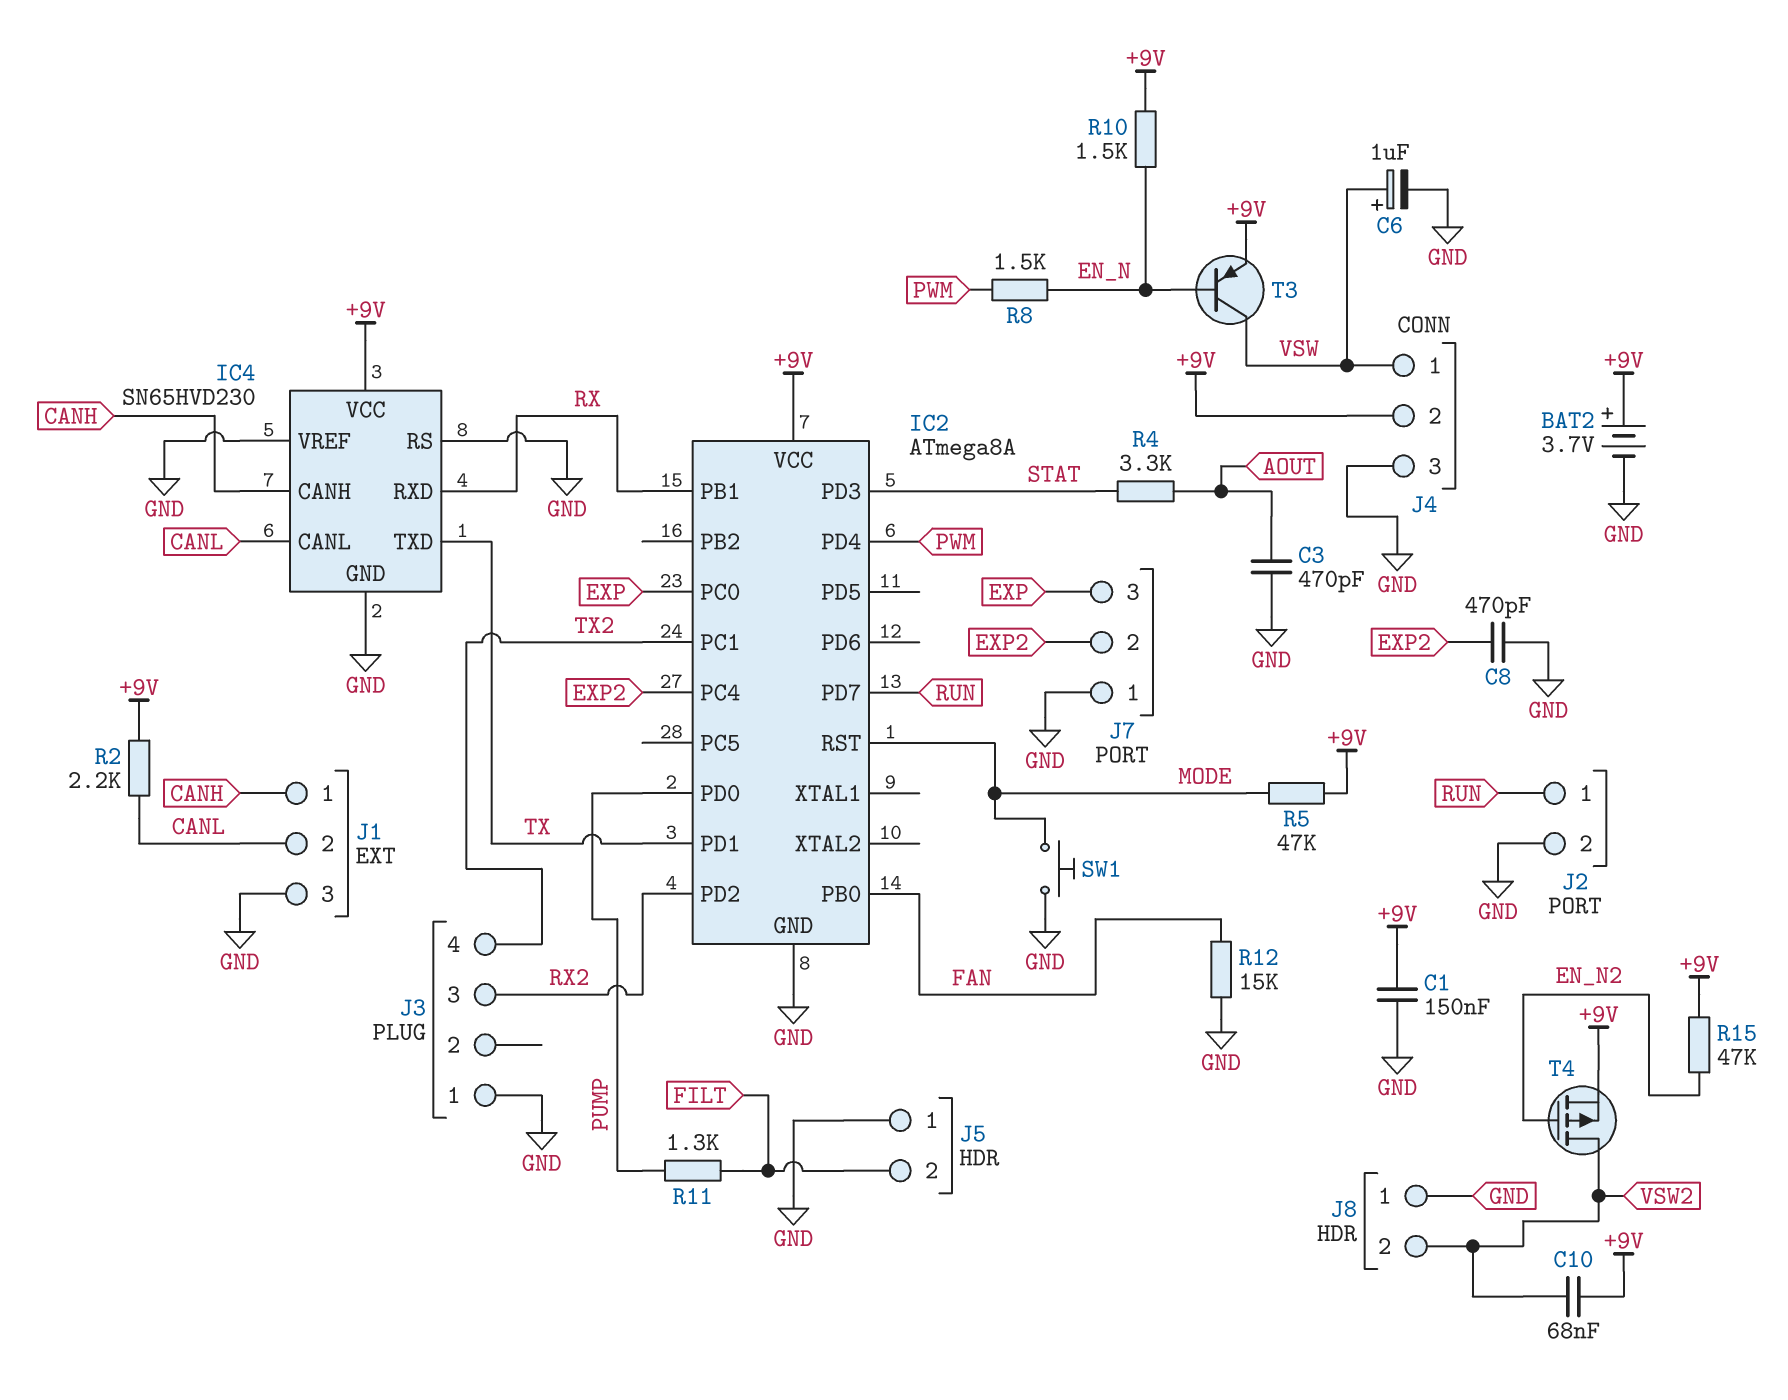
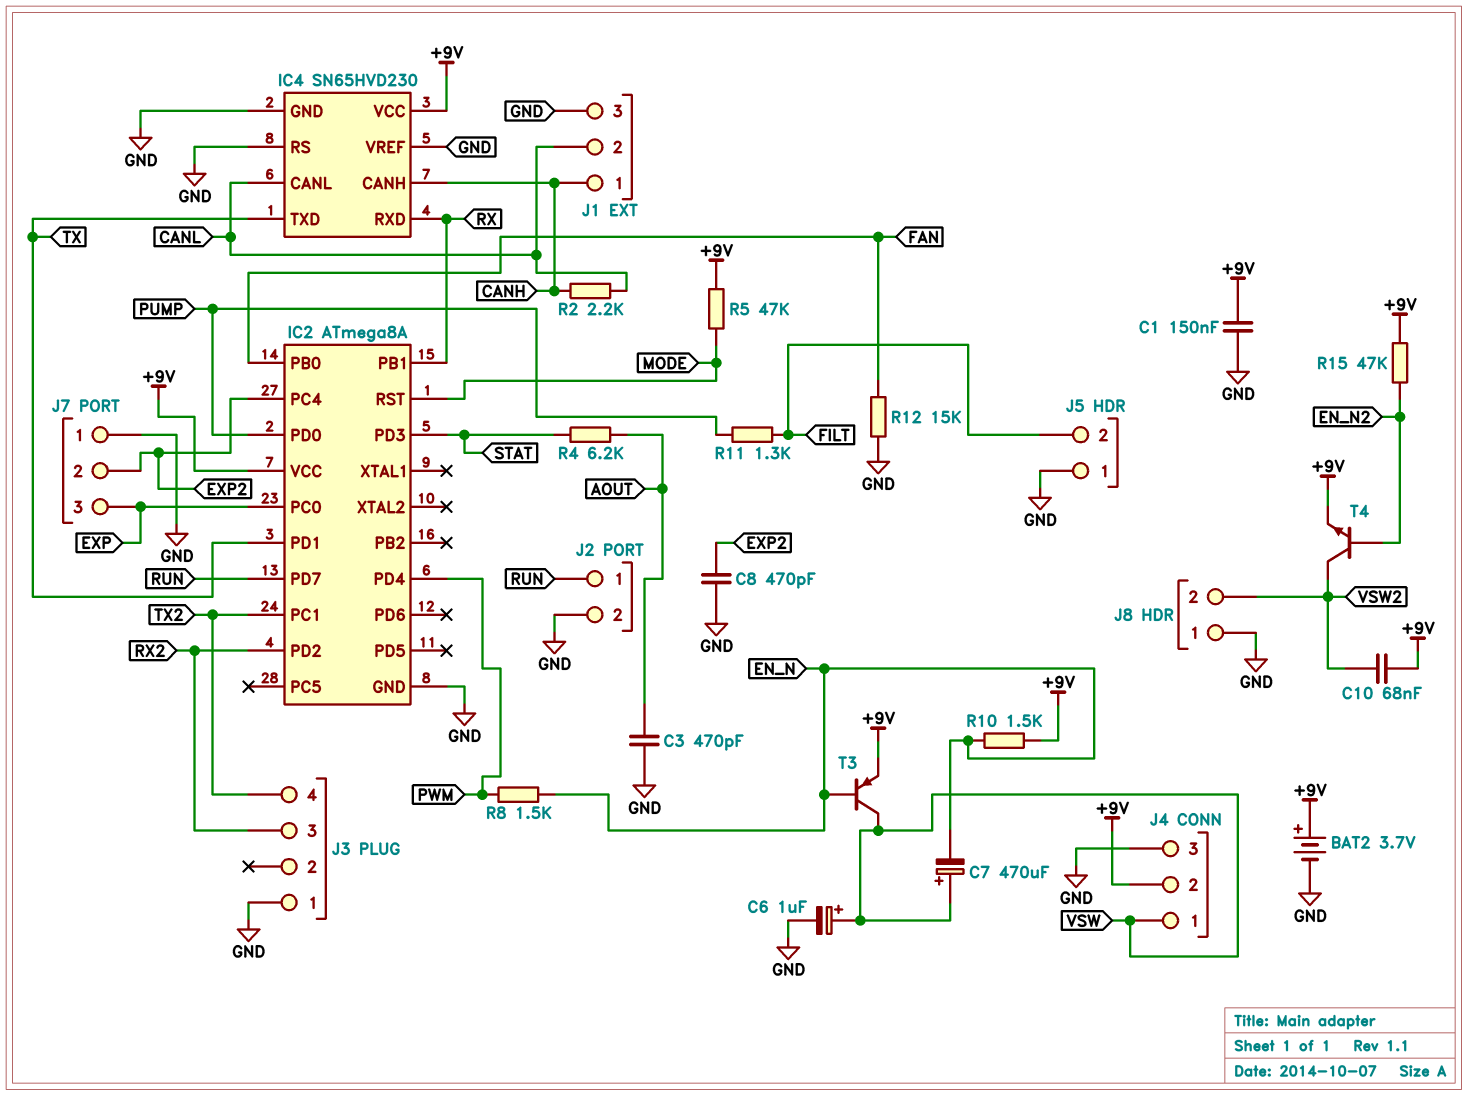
C7: none -> 470uF (plus VSW, minus EN_N)
R2: 2.2k (+9V, CANL) -> 2.2k (CANH, CANL)
R4: 3.3k (AOUT, STAT) -> 6.2k (AOUT, STAT)
SW1: button (GND, MODE) -> none
T4: PMOS (G EN_N2, D VSW2, S +9V) -> NPN (B EN_N2, C VSW2, E +9V)

